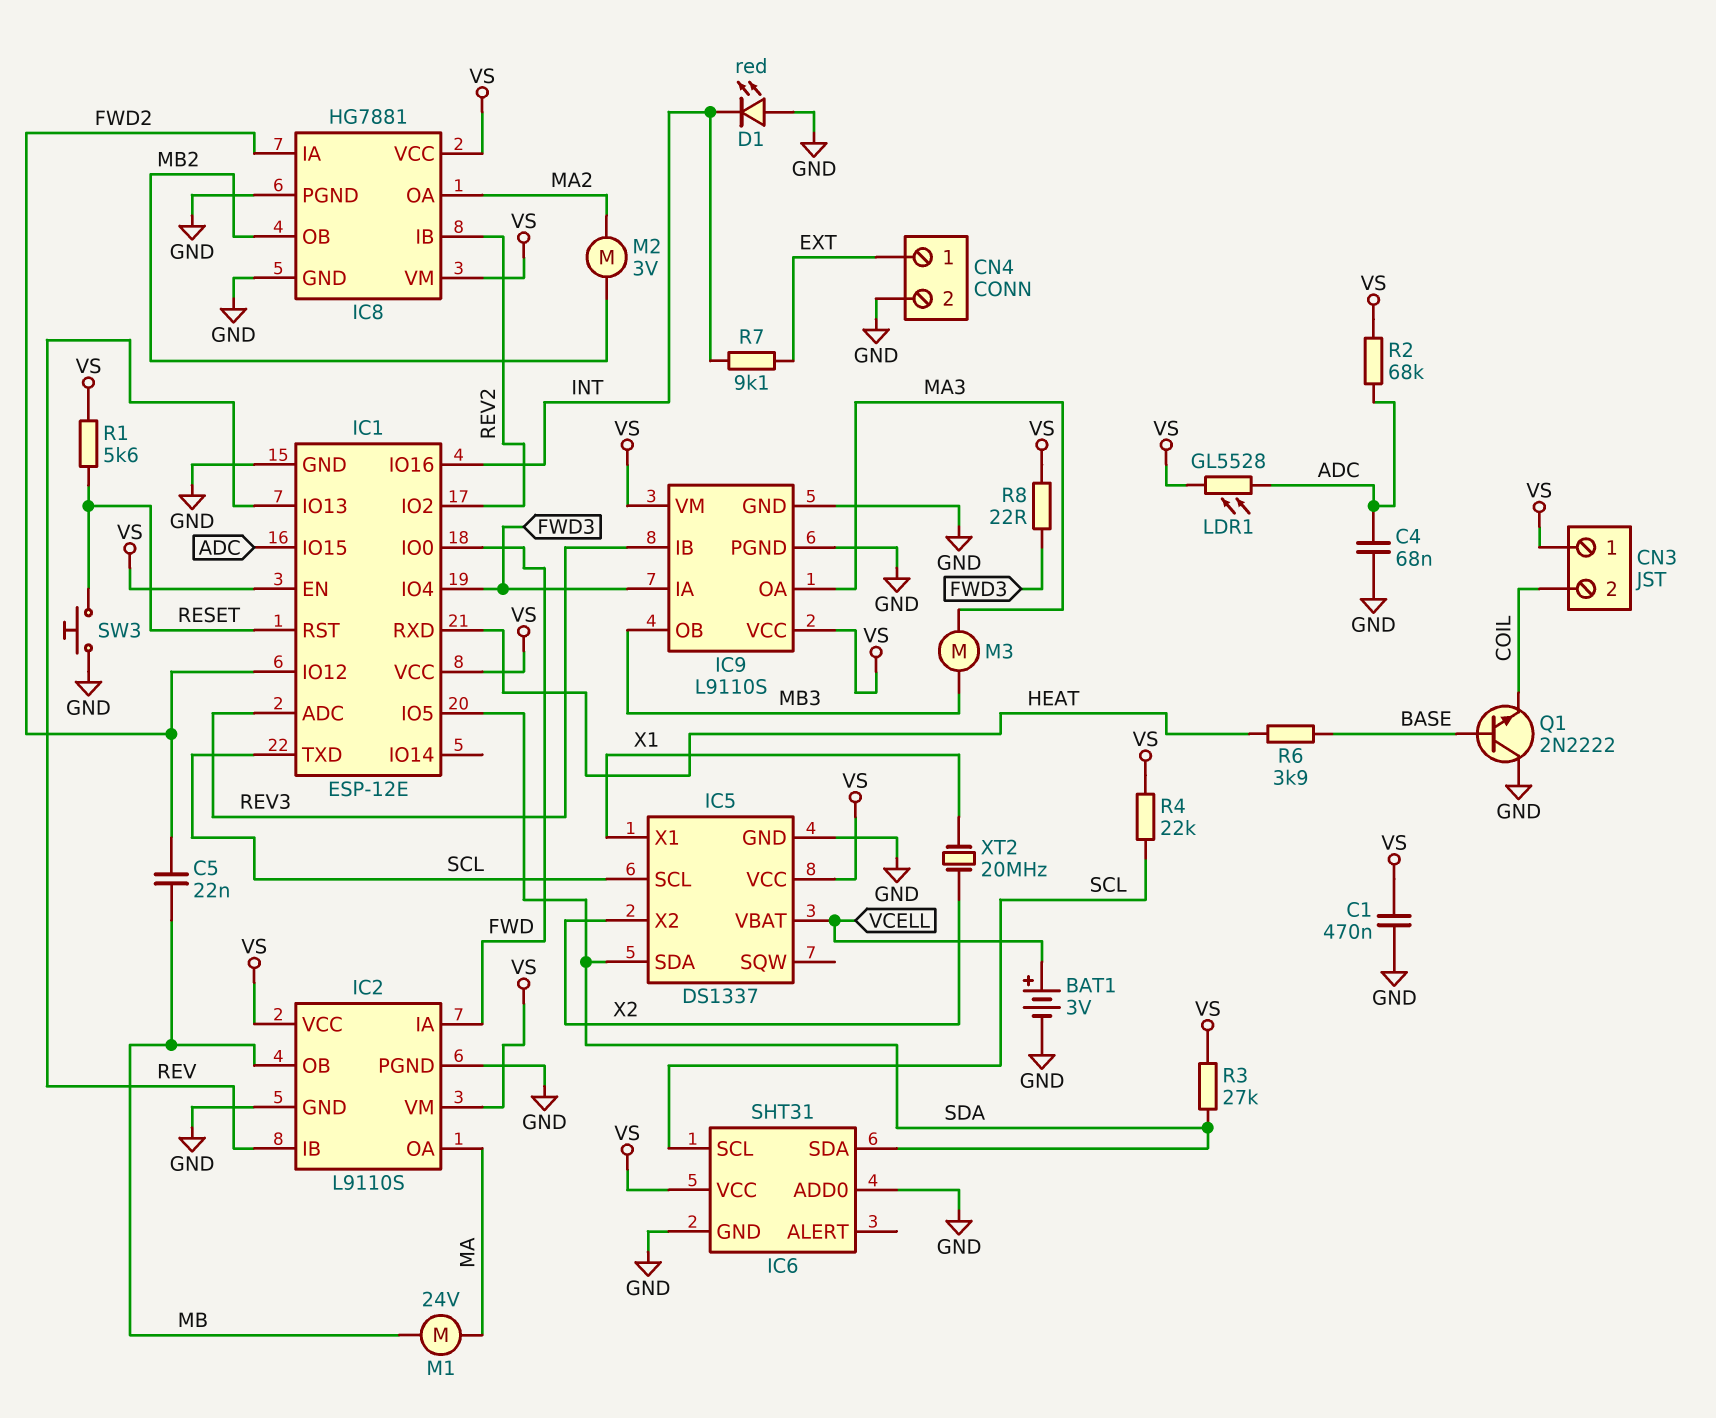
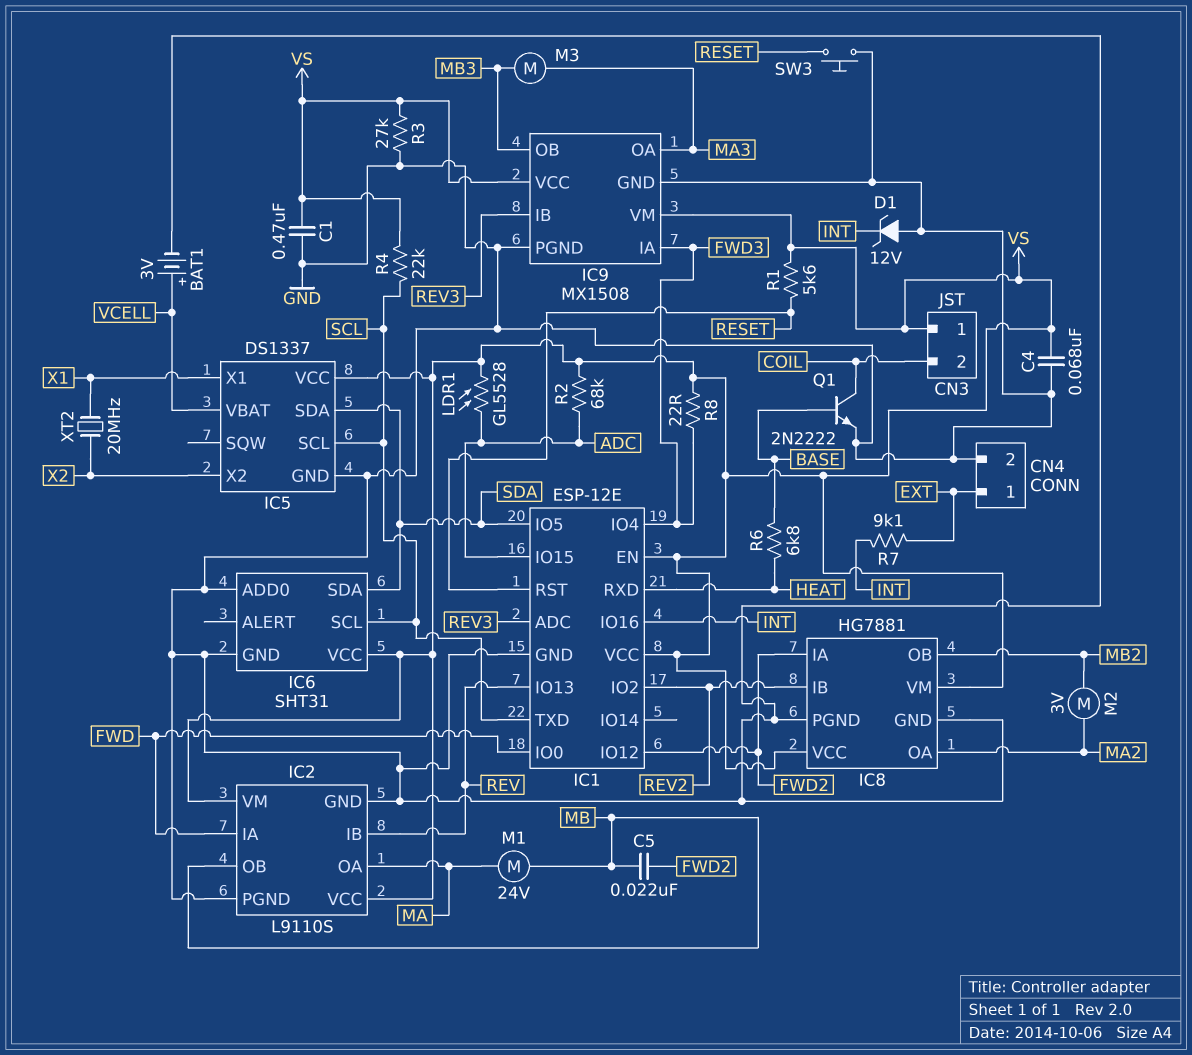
C4: 68nF (ADC, GND) -> 68nF (GND, VS)
D1: LED red (A GND, K INT) -> zener 12V (A GND, K INT)
IC9: L9110S -> MX1508
Q1: NPN 2N2222 (B BASE, C GND, E COIL) -> NPN 2N2222 (B BASE, C COIL, E GND)
R3: 27k (SDA, VS) -> 27k (GND, VS)
R6: 3.9k (BASE, HEAT) -> 6.8k (BASE, HEAT)

